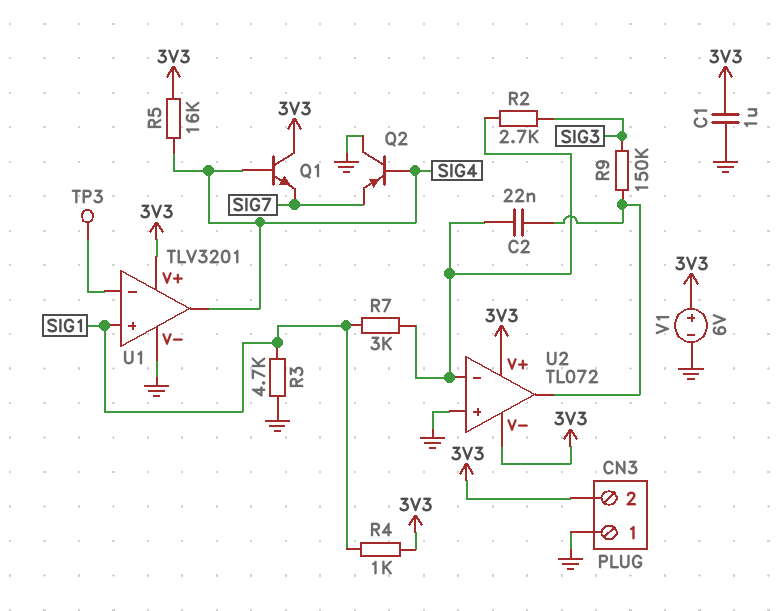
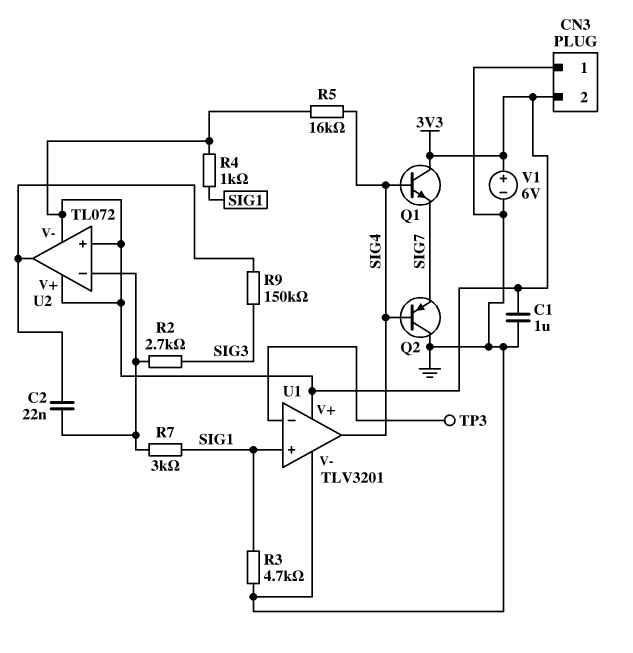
U2 pin in+: GND -> 3V3

